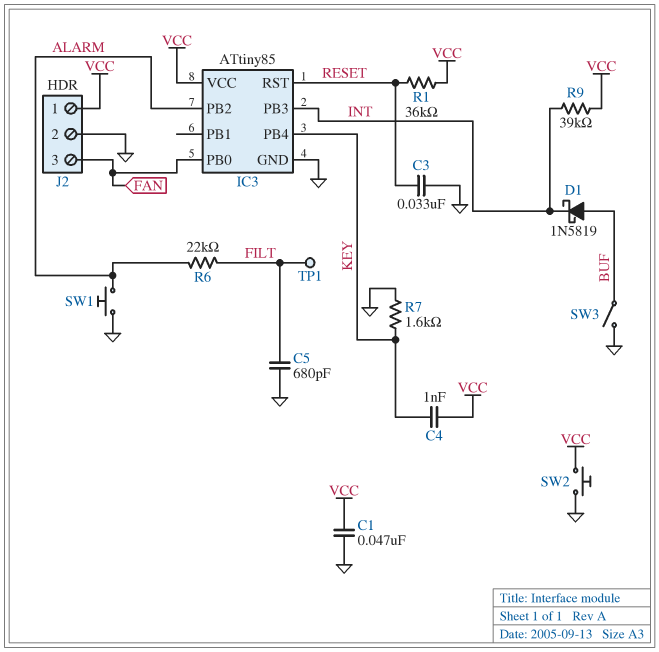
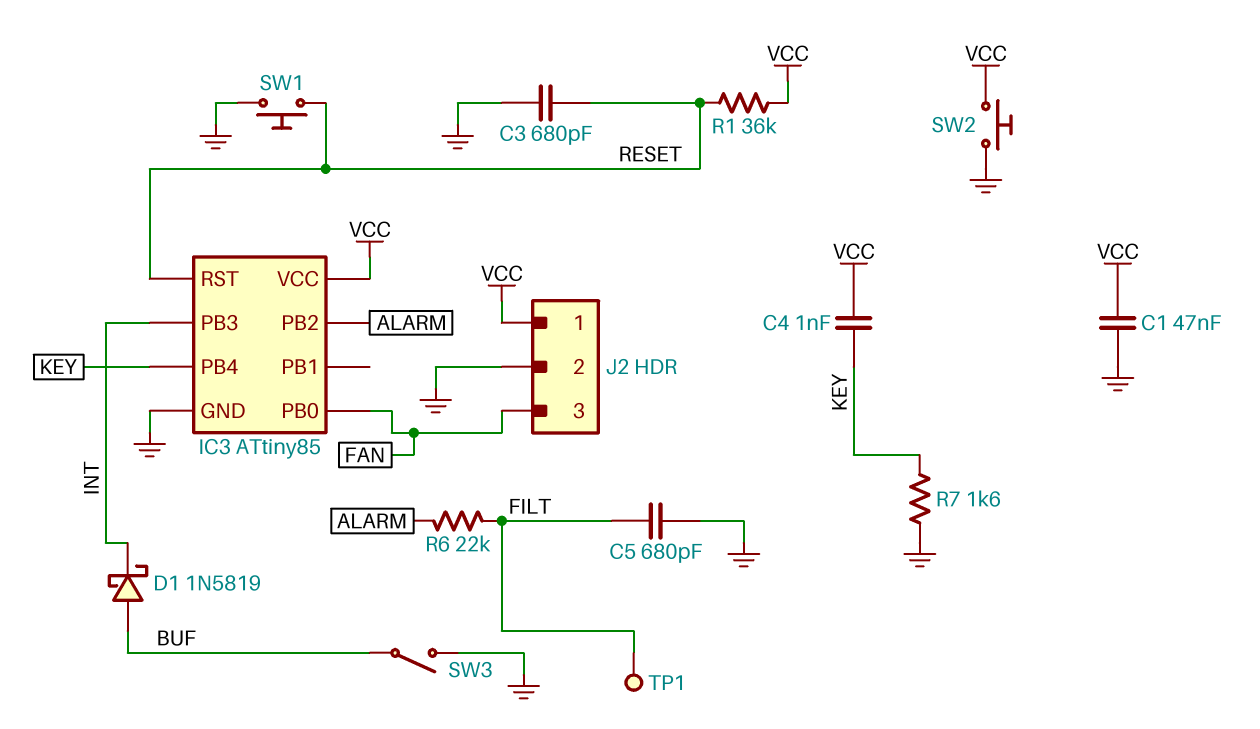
C3: 33nF (GND, RESET) -> 680pF (GND, RESET)
R9: 39k (INT, VCC) -> none
SW1: button (ALARM, GND) -> button (GND, RESET)

